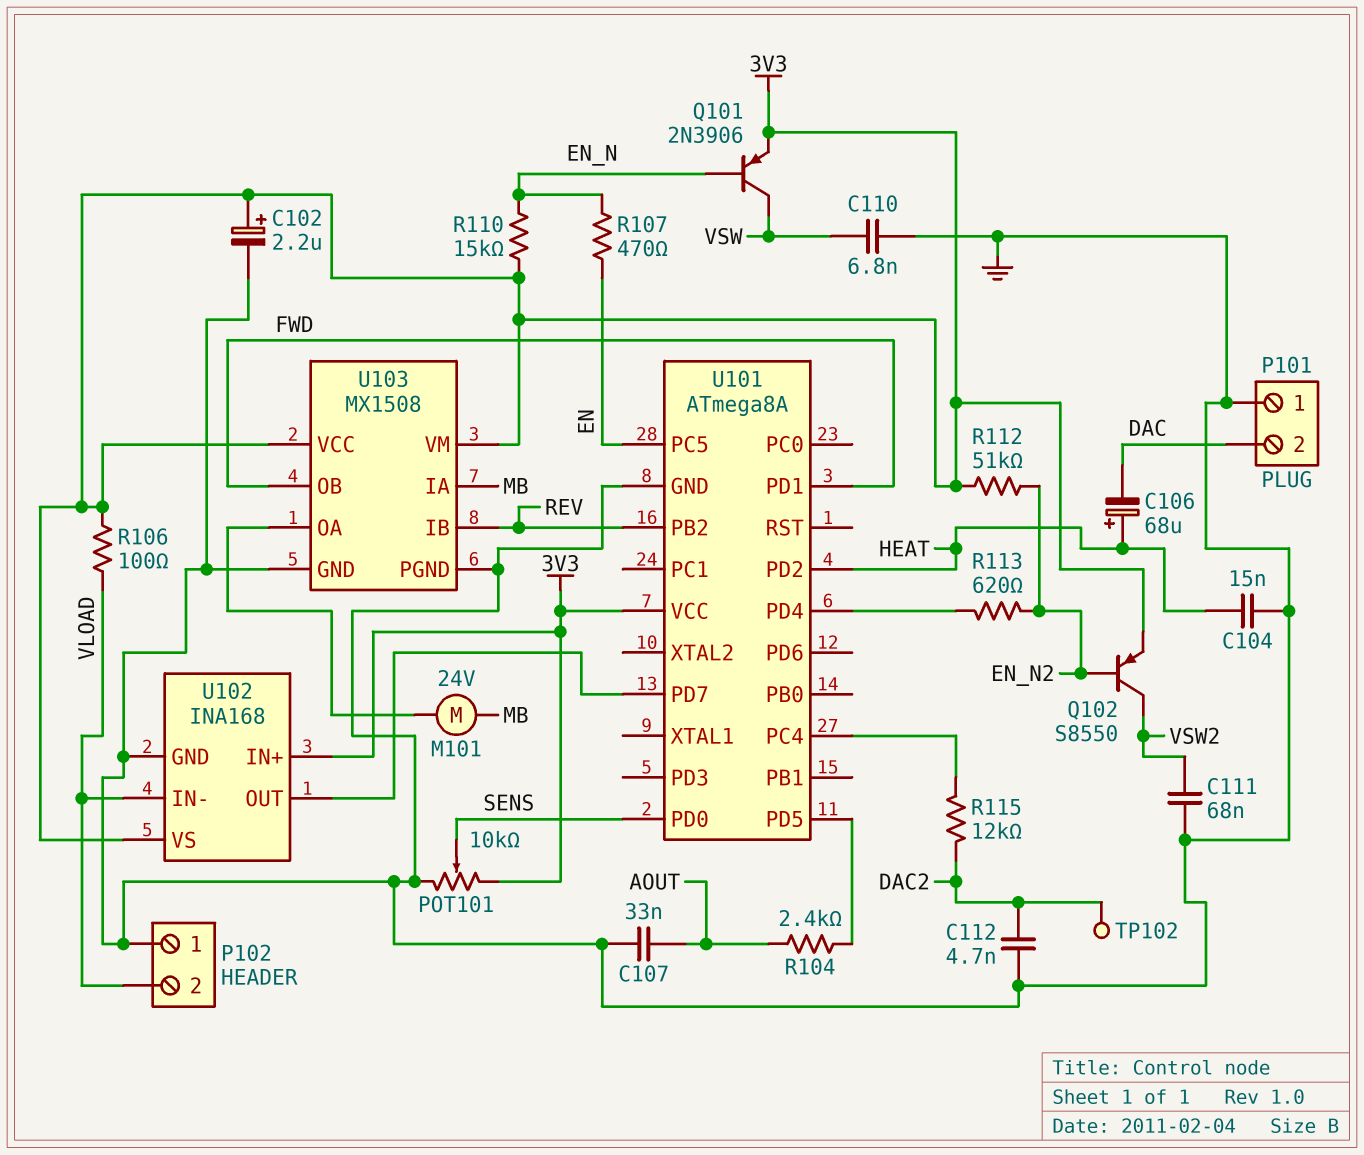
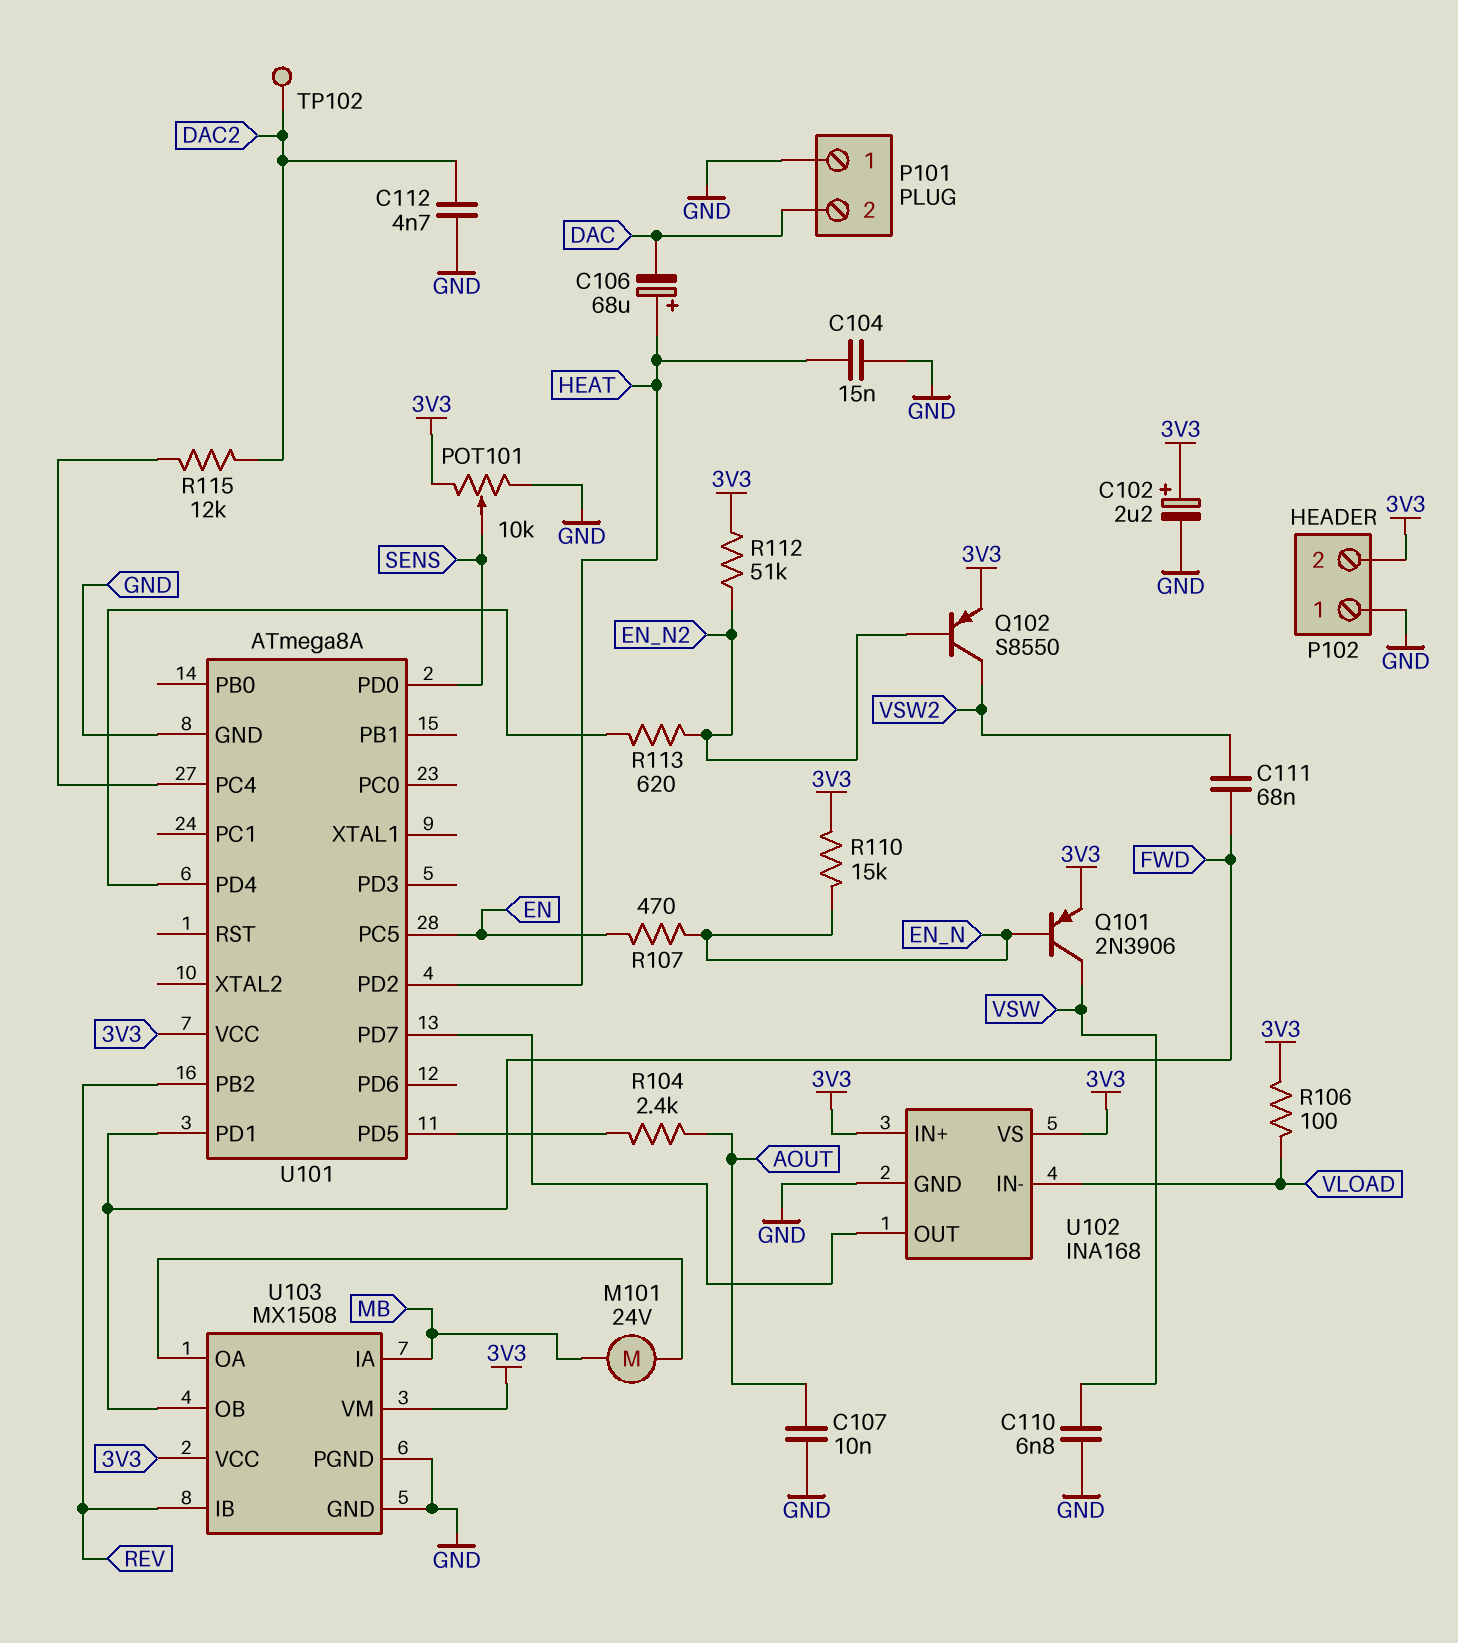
C107: 33nF (AOUT, GND) -> 10nF (AOUT, GND)
C111: 68nF (GND, VSW2) -> 68nF (FWD, VSW2)
P102 pin 2: VLOAD -> 3V3

